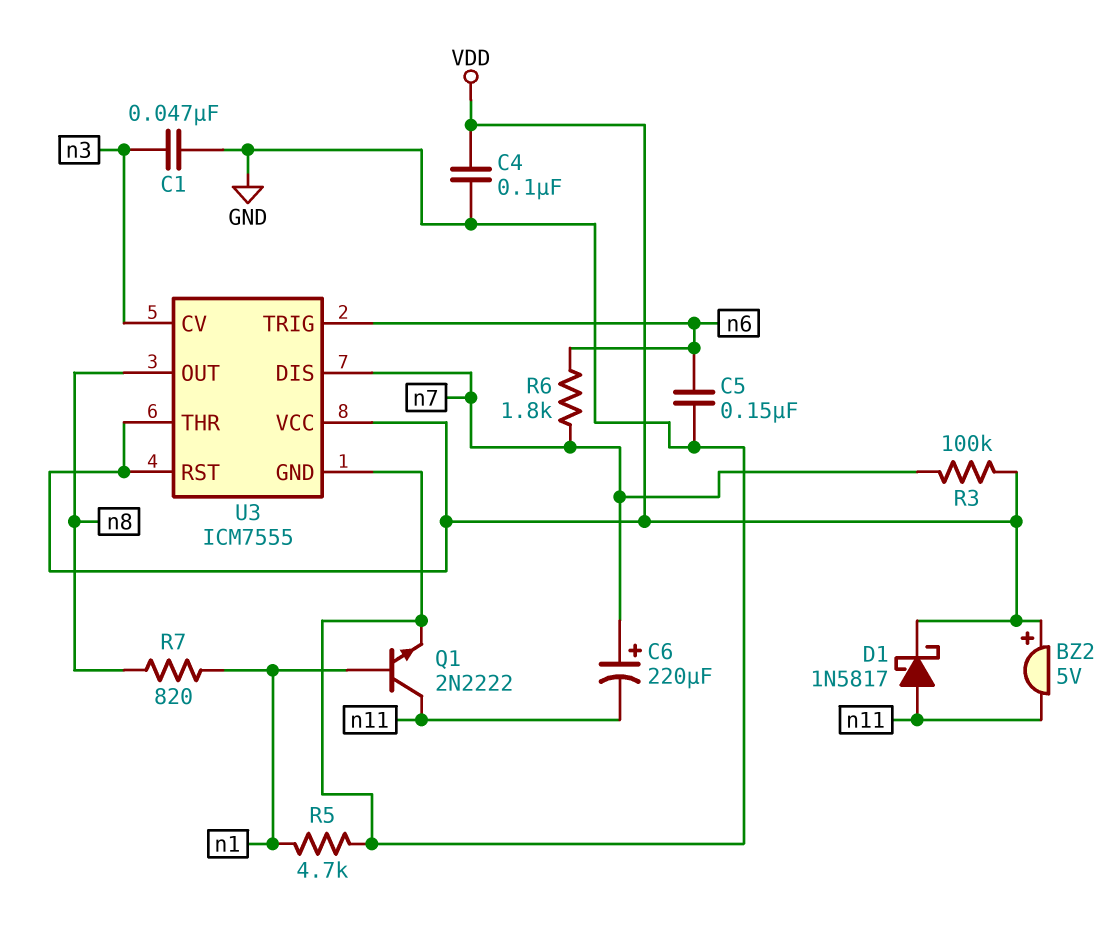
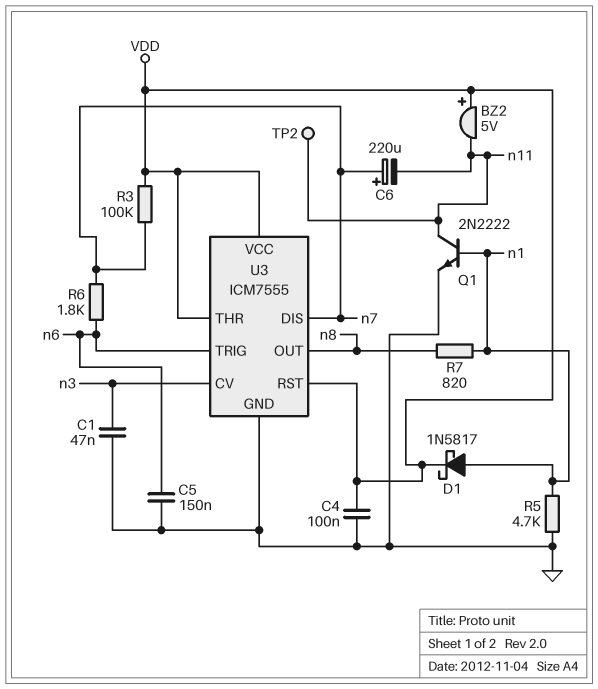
D1: schottky 1N5817 (A n11, K VDD) -> schottky 1N5817 (A n1, K VDD)
TP2: none -> test point (n11)

